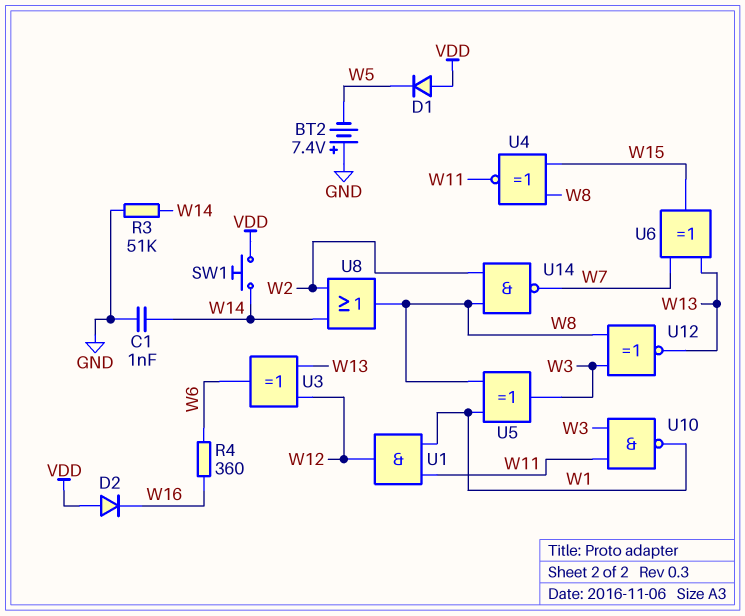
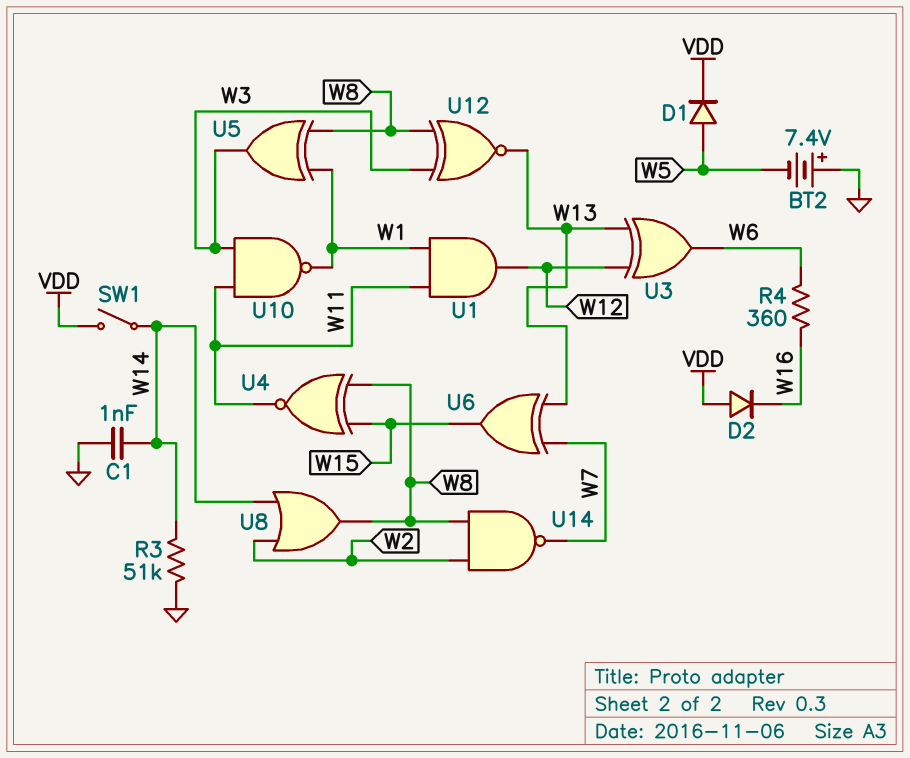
D1: diode (A VDD, K W5) -> diode (A W5, K VDD)
SW1: button (VDD, W14) -> switch (VDD, W14)

